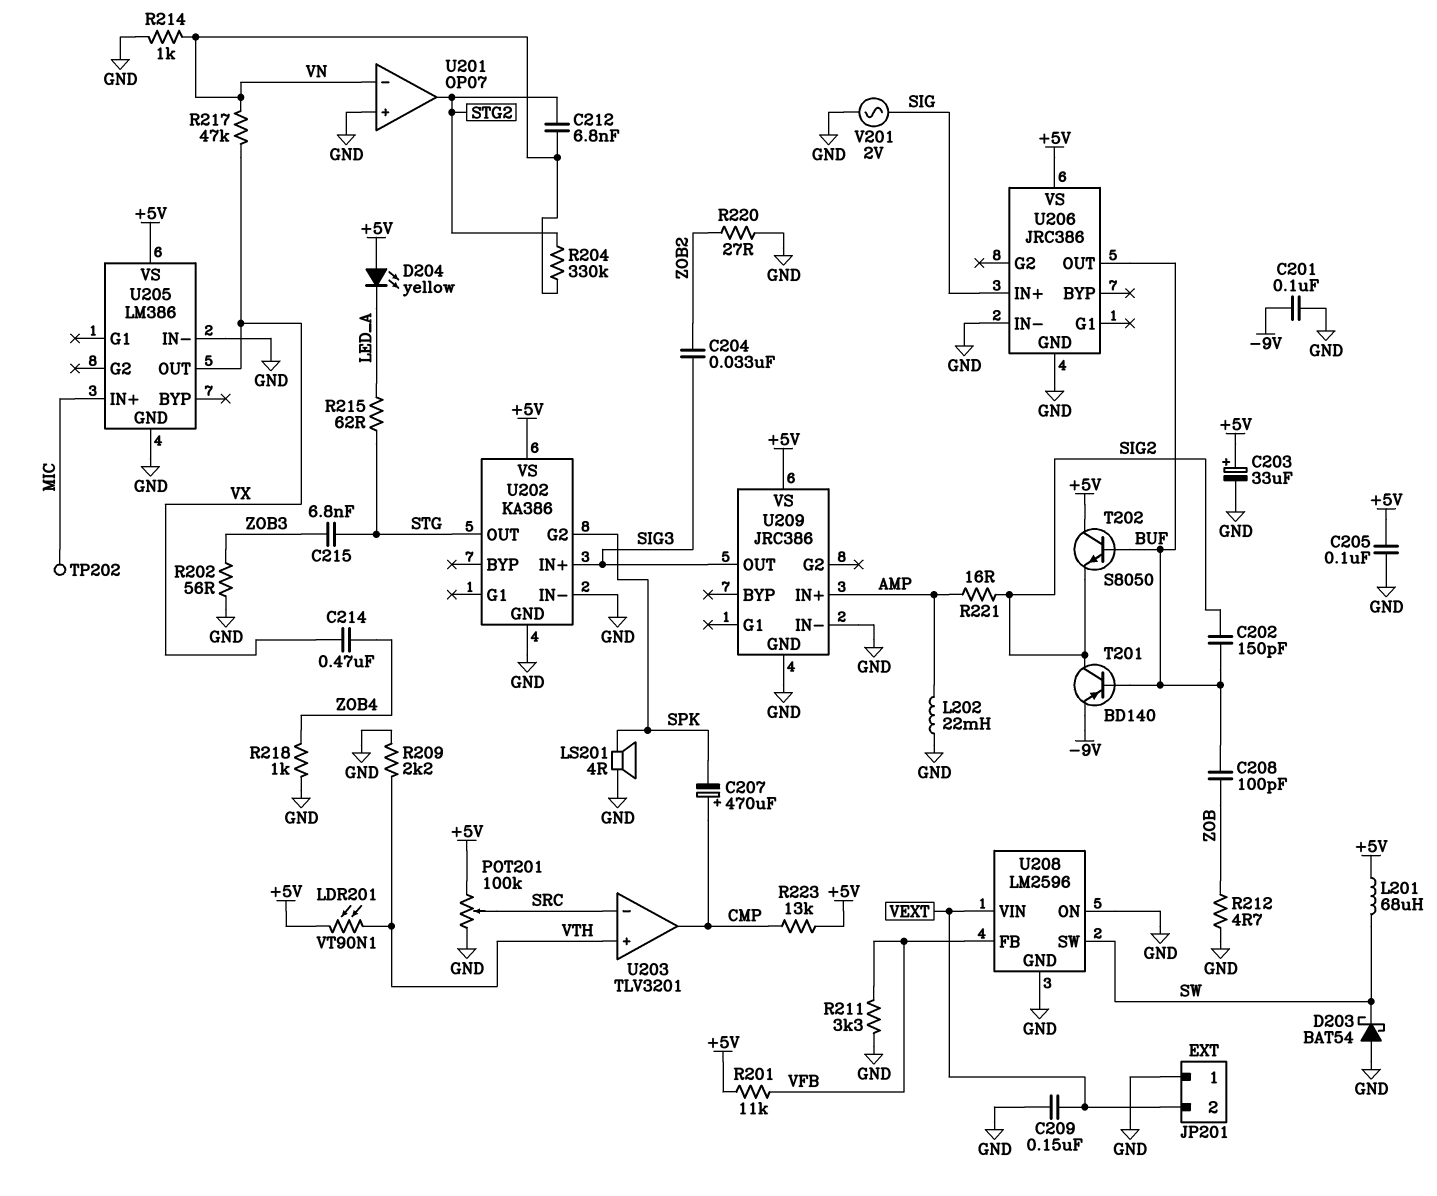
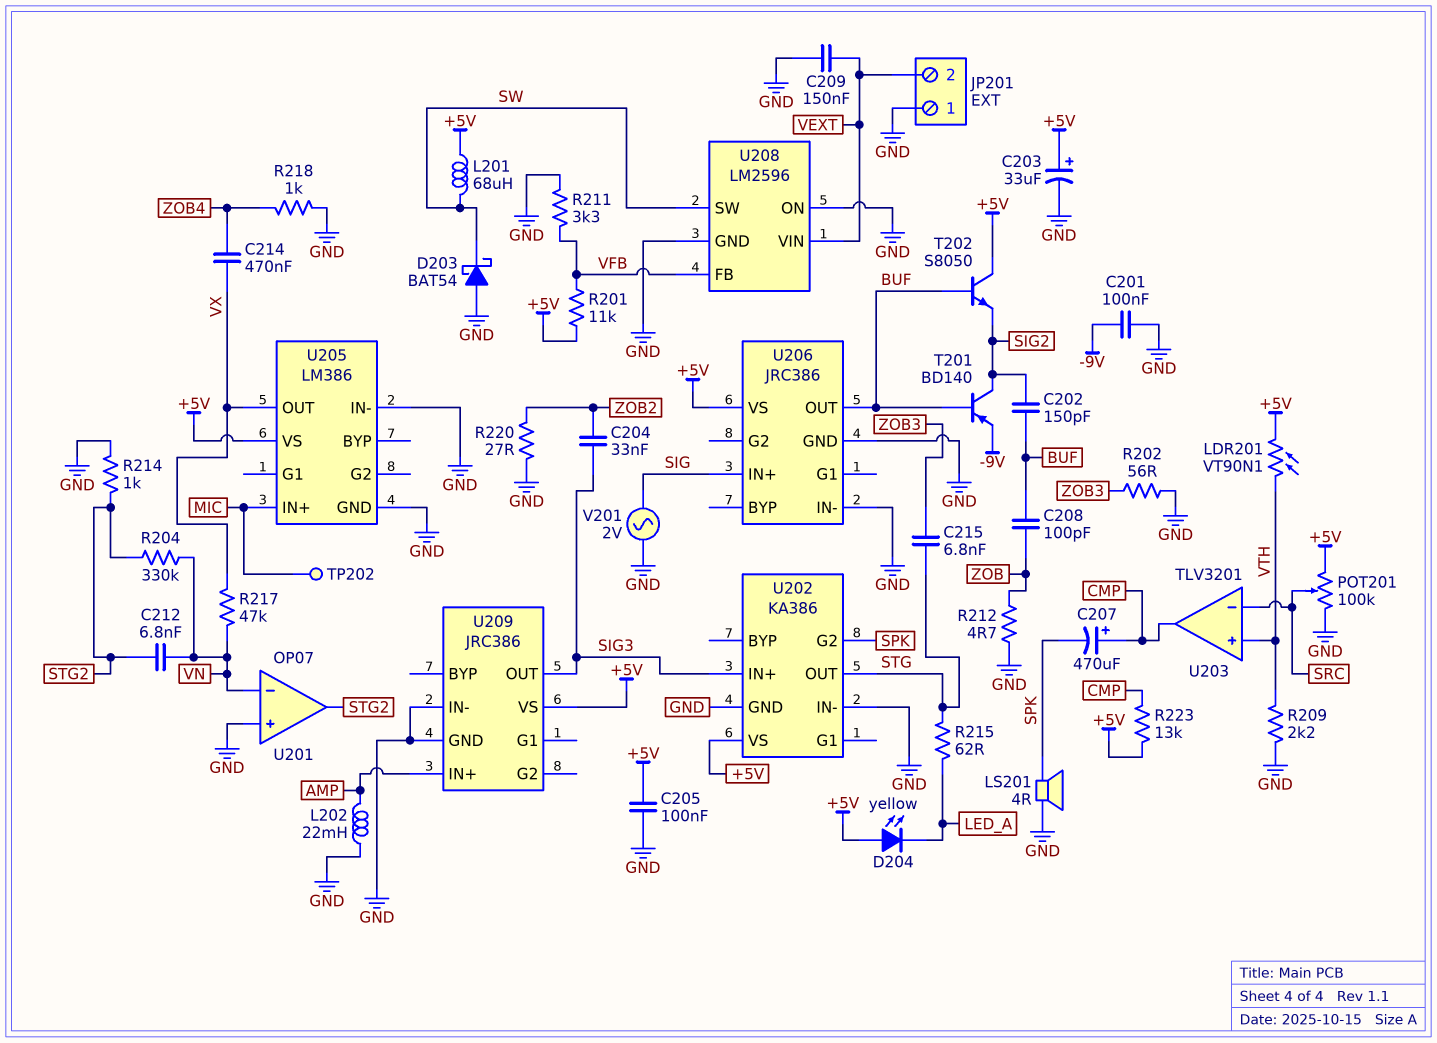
R214: 1k (GND, VN) -> 1k (GND, STG2)
R221: 16 (AMP, SIG2) -> none

